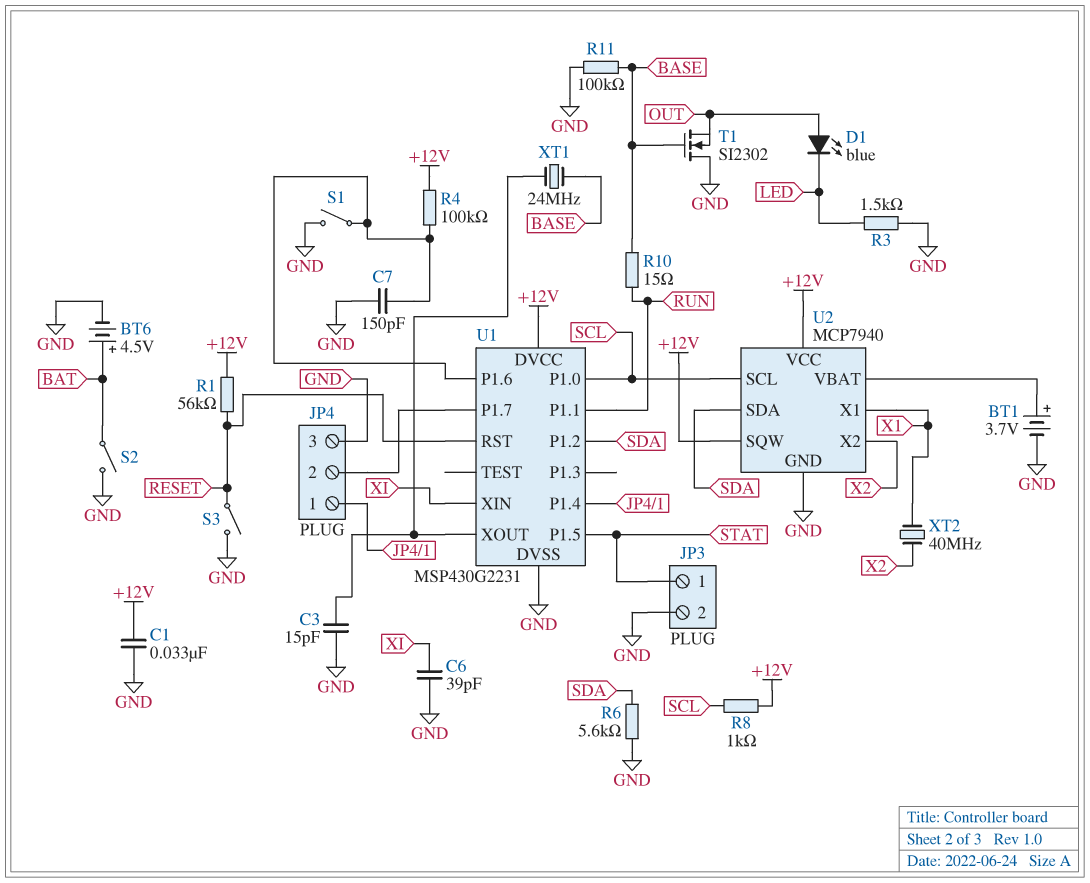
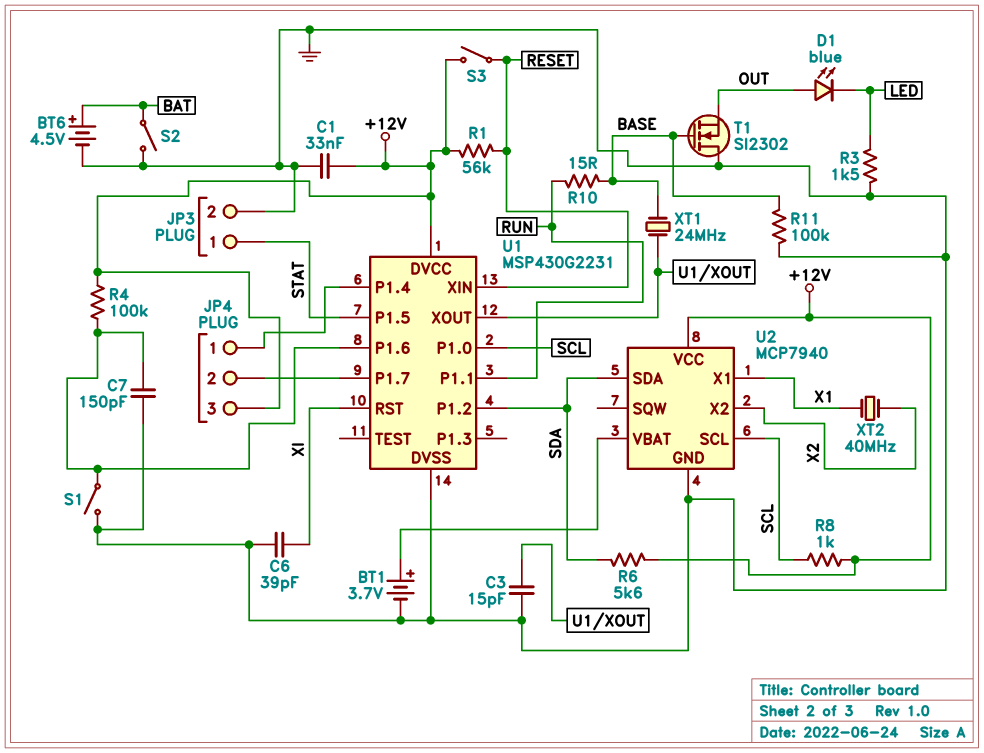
JP4 pin 3: GND -> +12V
R6: 5.6k (GND, SDA) -> 5.6k (+12V, SDA)
S3: switch (GND, RESET) -> switch (+12V, RESET)
U1 pin RST: RESET -> XI
U1 pin XIN: XI -> RESET
U2 pin SQW: +12V -> none

